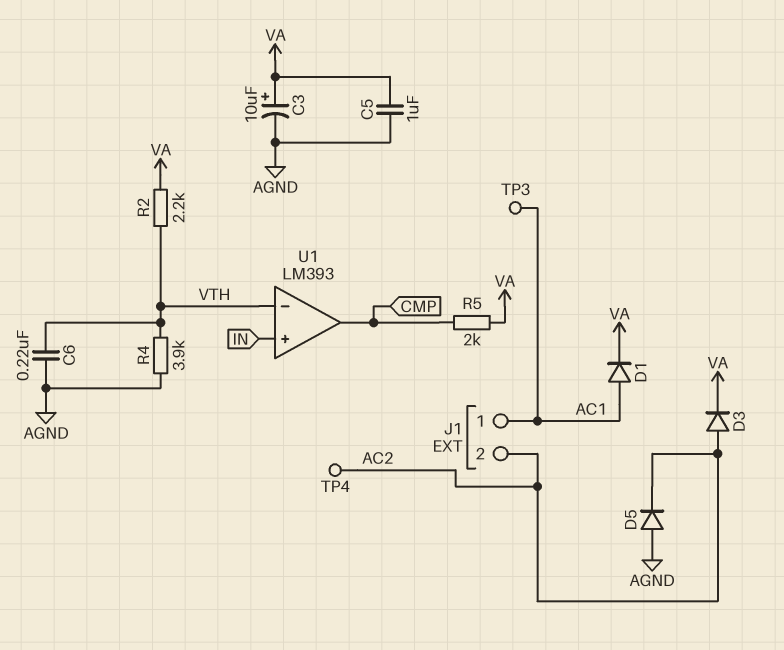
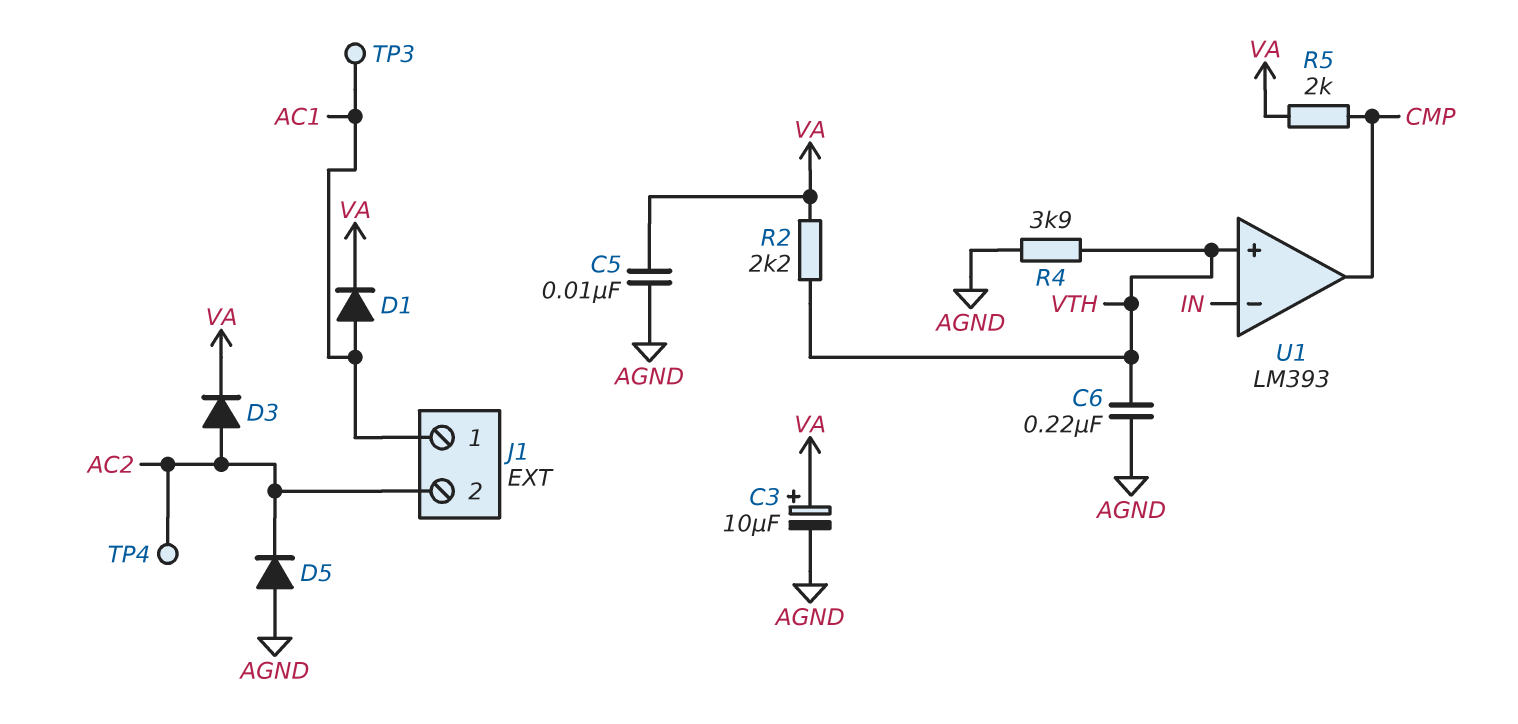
C5: 1uF (AGND, VA) -> 10nF (AGND, VA)
U1 pin in+: IN -> VTH
U1 pin in-: VTH -> IN

